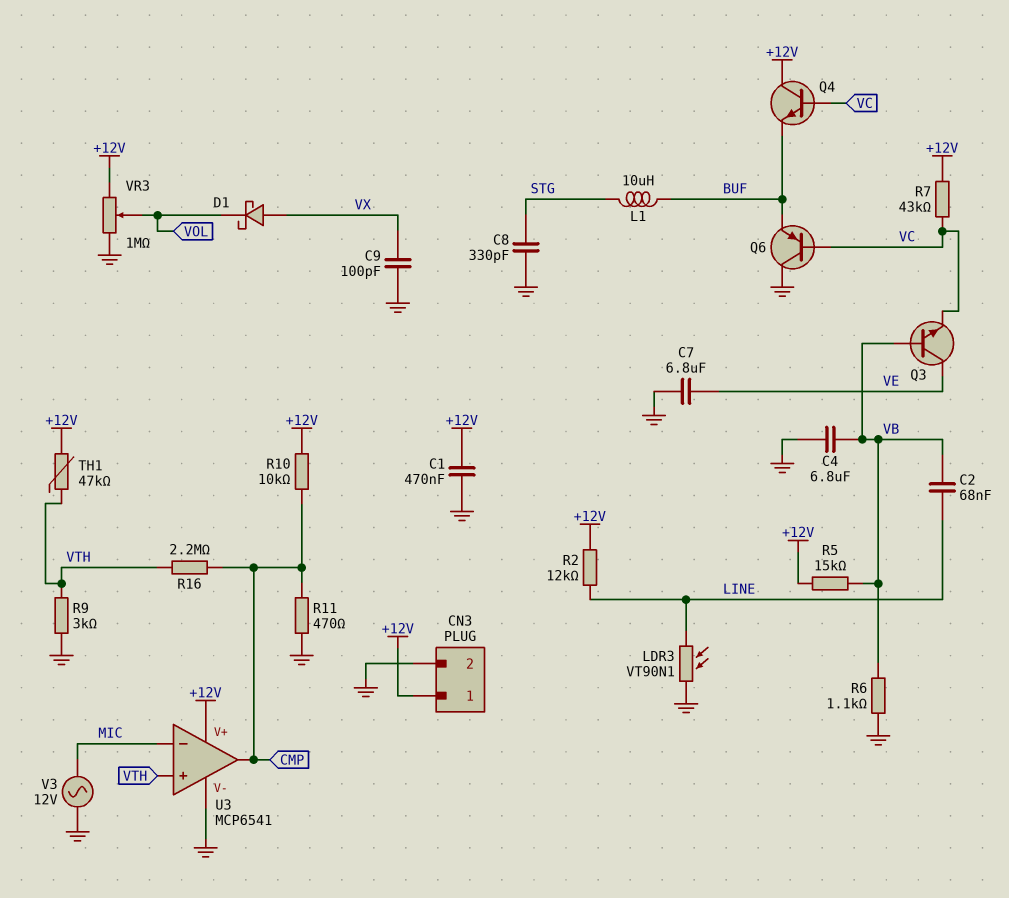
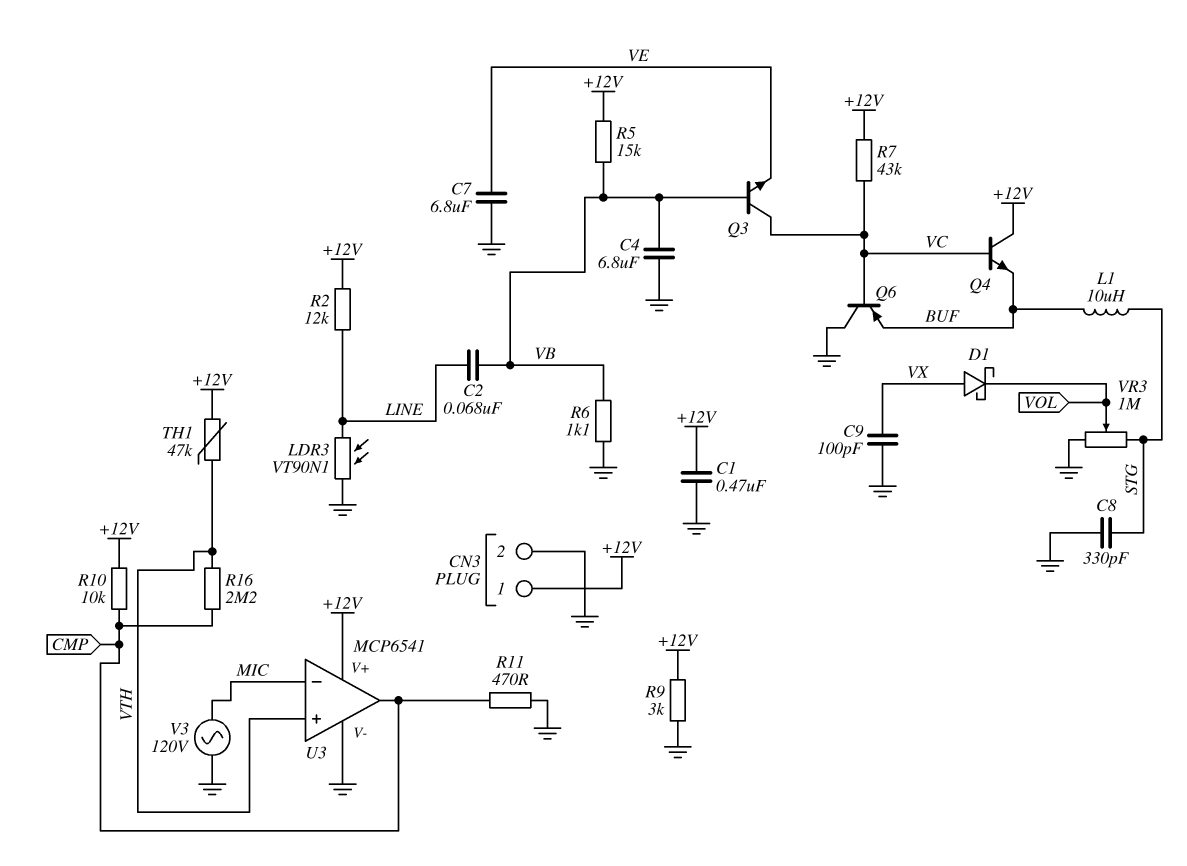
Q3: NPN (B VB, C VE, E VC) -> NPN (B VB, C VC, E VE)
R9: 3k (GND, VTH) -> 3k (+12V, GND)
V3: AC 12V (GND, MIC) -> AC 120V (GND, MIC)
VR3: 1M (+12V, GND, wiper VOL) -> 1M (GND, STG, wiper VOL)

